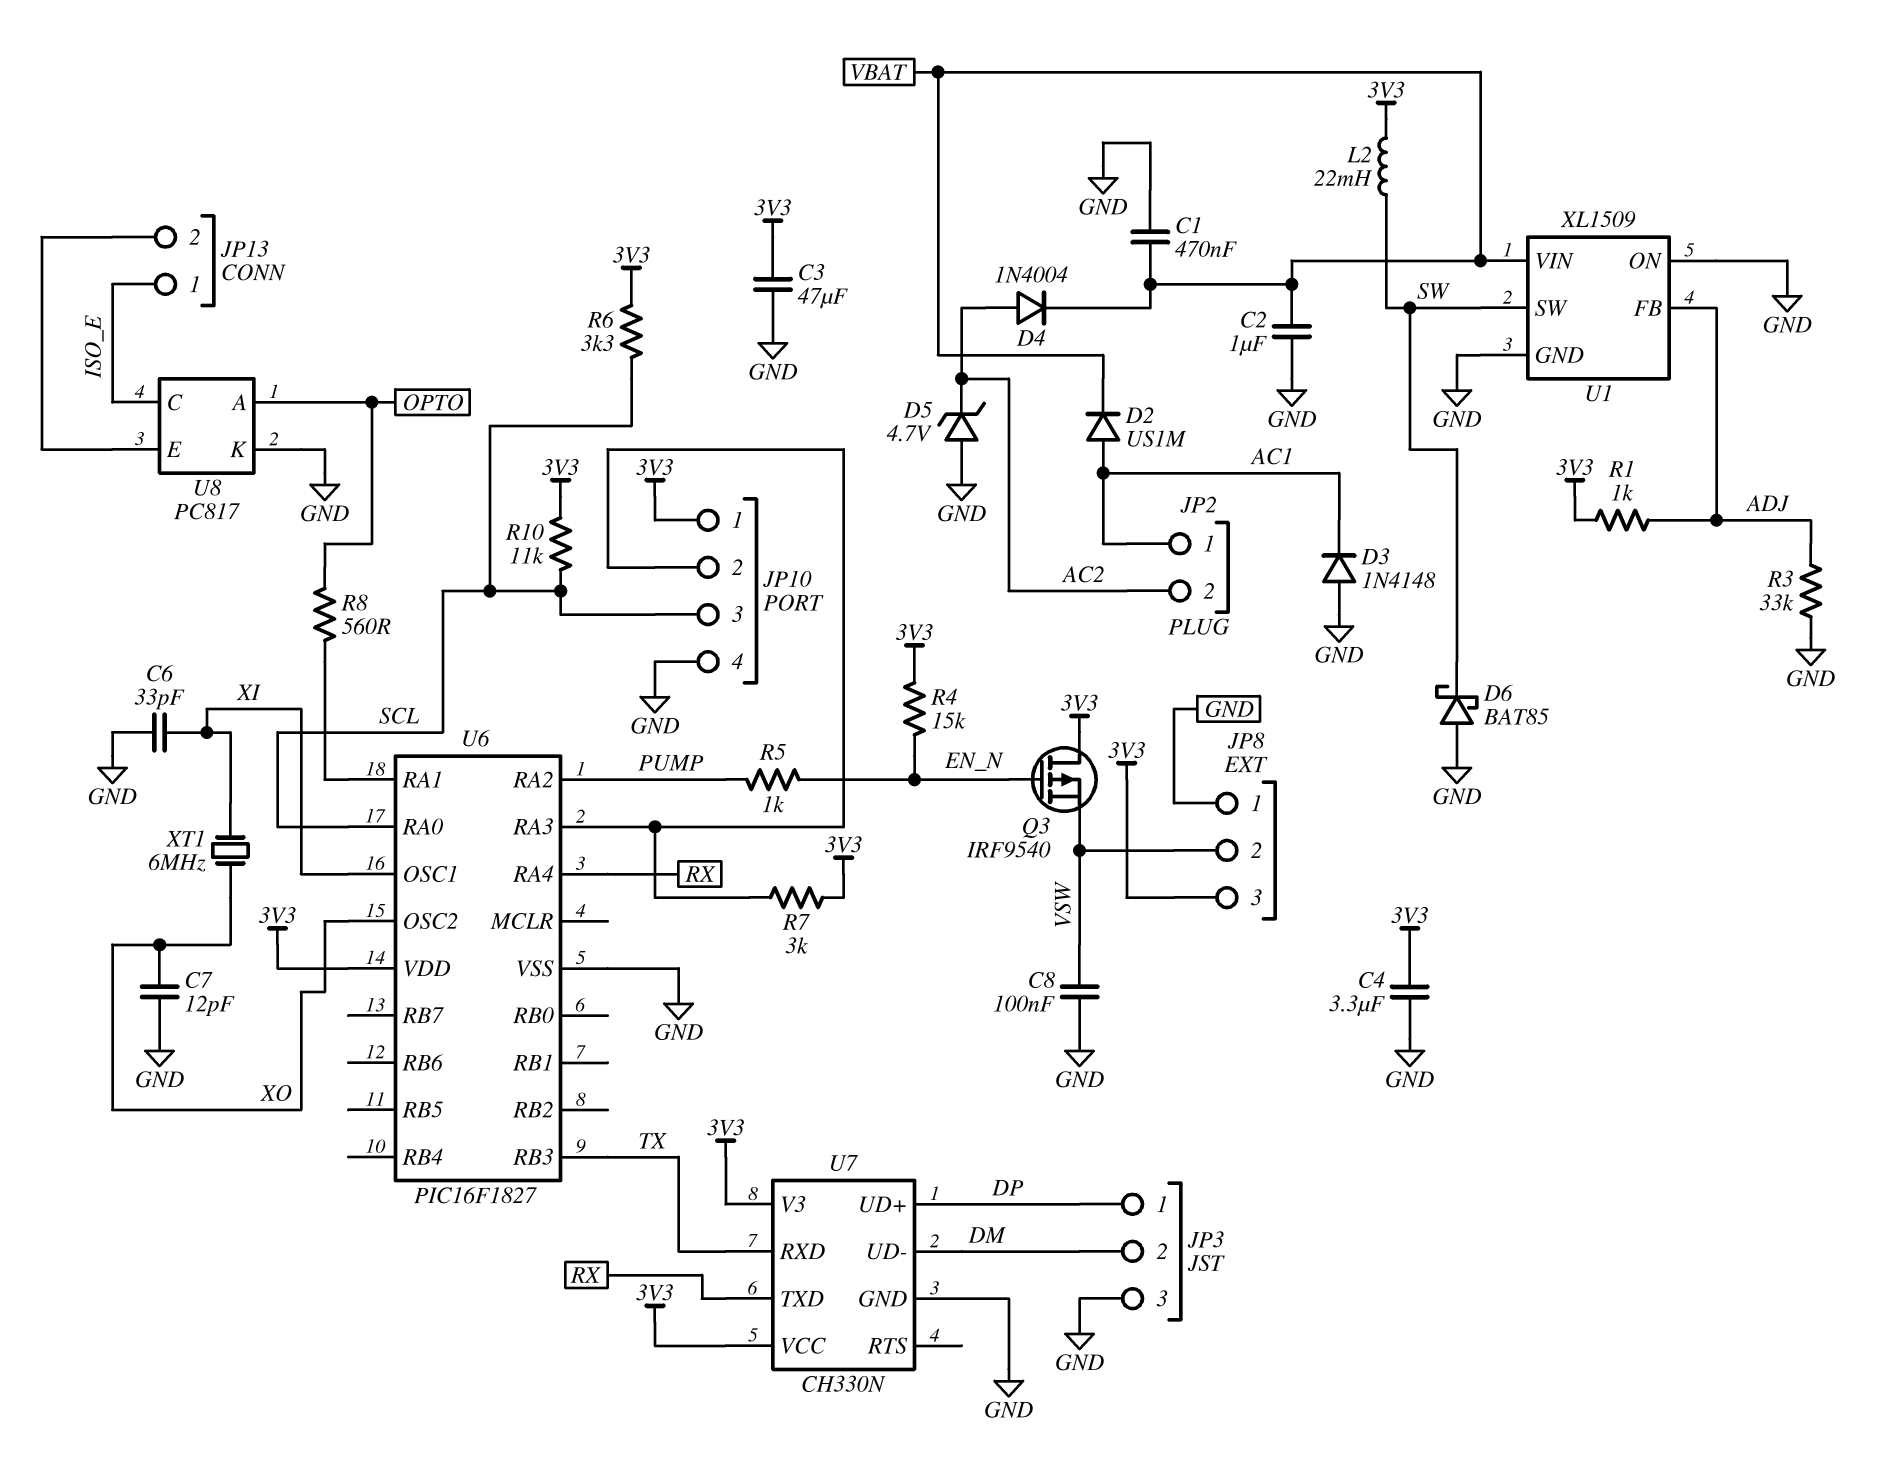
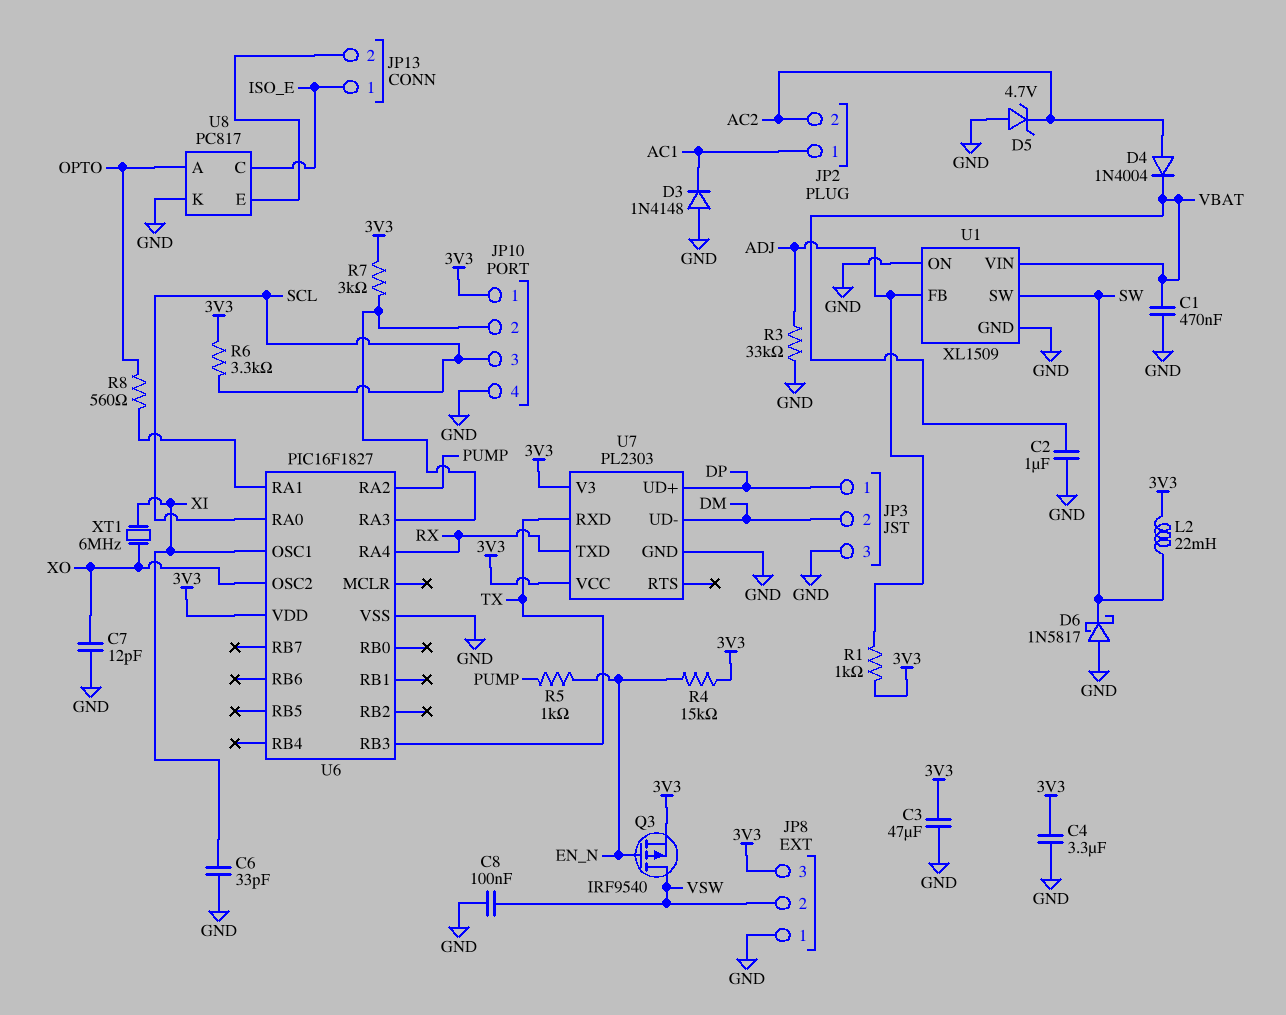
D2: diode US1M (A AC1, K VBAT) -> none
D6: schottky BAT85 (A GND, K SW) -> schottky 1N5817 (A GND, K SW)
Q3: PMOS IRF9540 (G EN_N, D 3V3, S VSW) -> PMOS IRF9540 (G EN_N, D VSW, S 3V3)
R10: 11k (3V3, SCL) -> none
U7: CH330N -> PL2303

